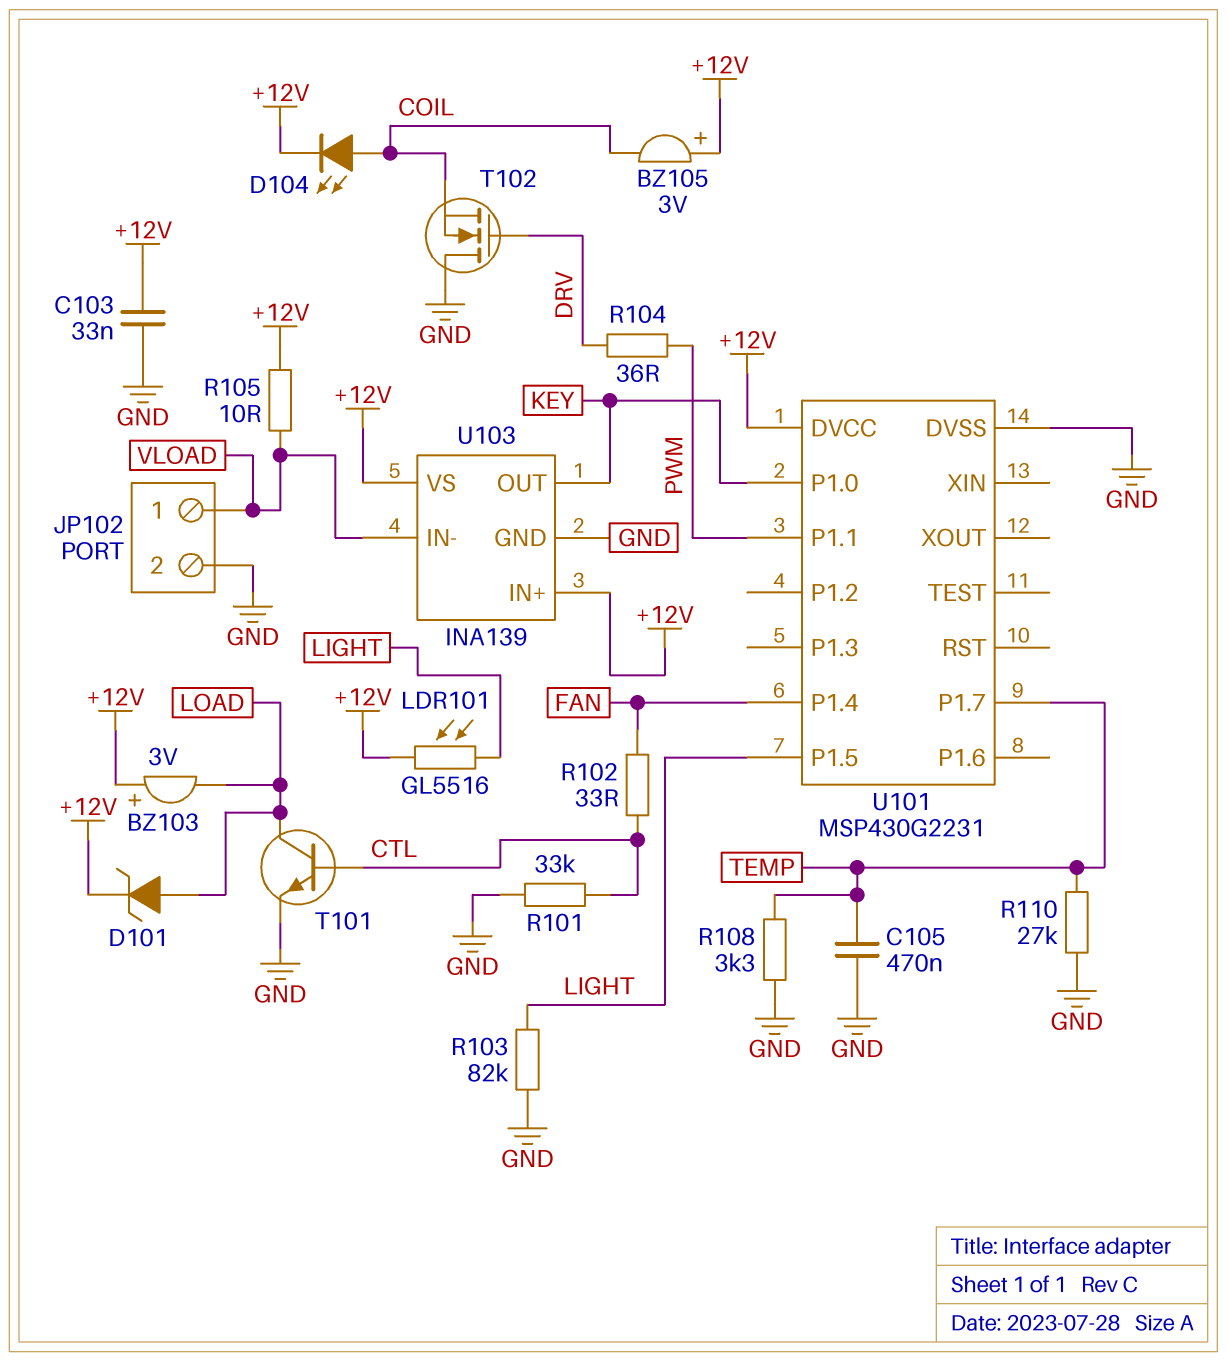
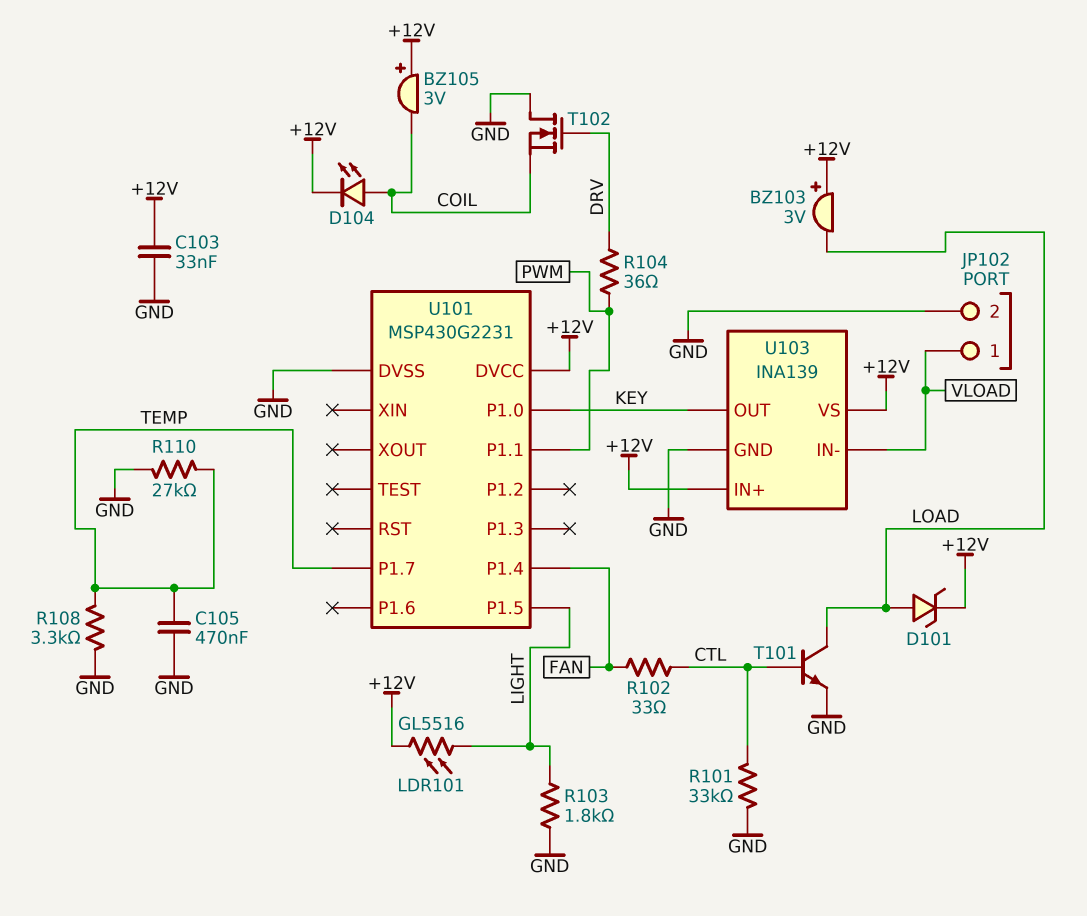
R103: 82k (GND, LIGHT) -> 1.8k (GND, LIGHT)
R105: 10 (+12V, VLOAD) -> none

